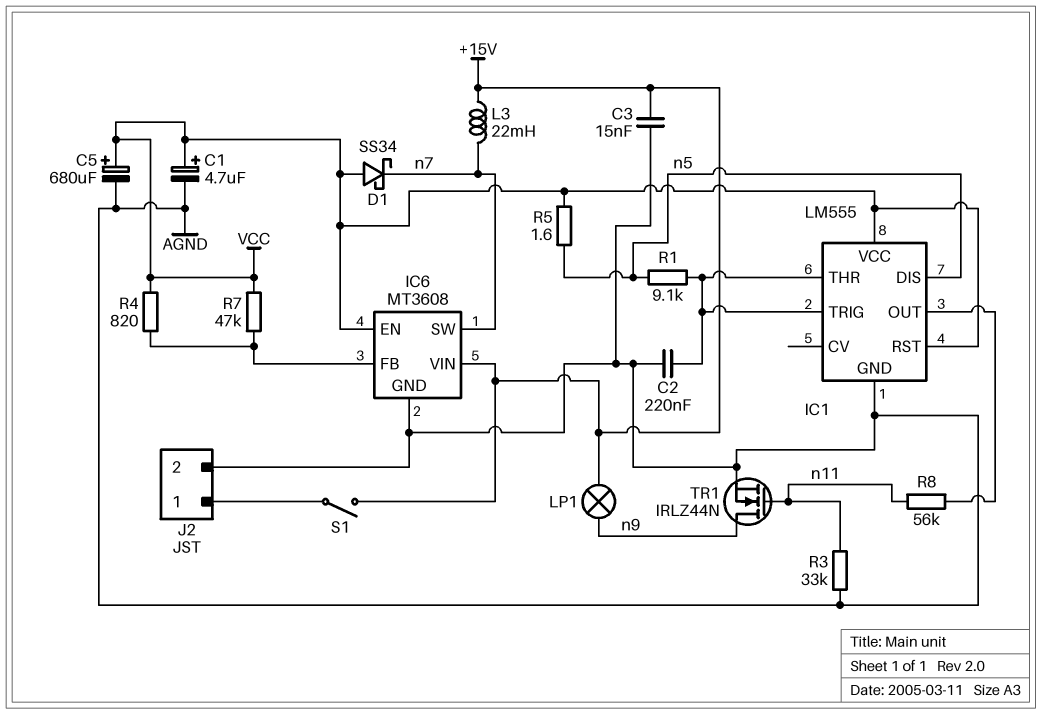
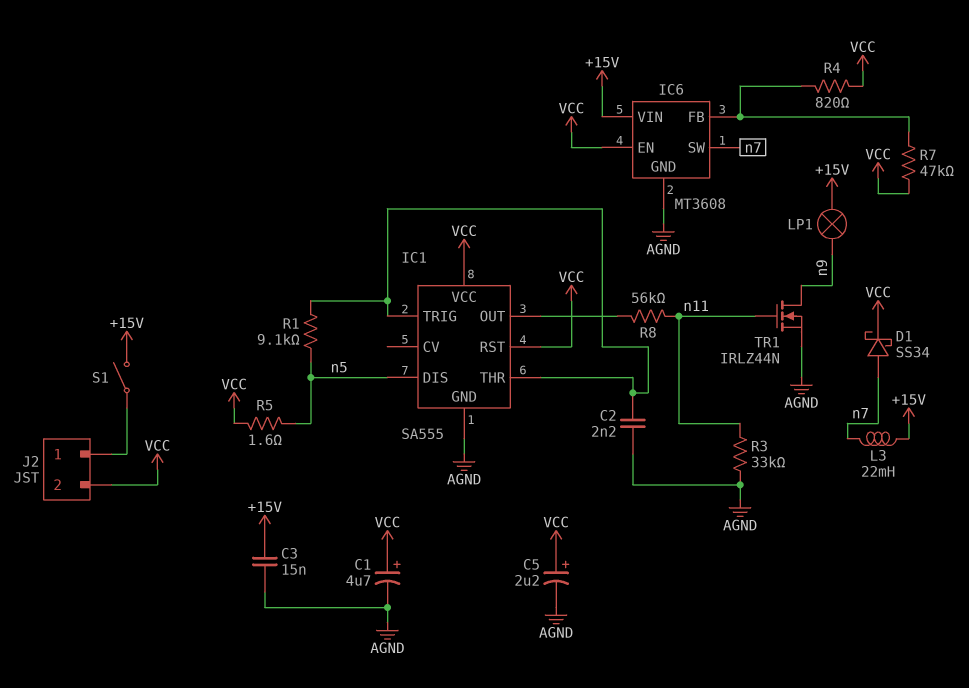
C2: 220nF (AGND, IC1/THR) -> 2.2nF (AGND, IC1/THR)
C5: 680uF (plus VCC, minus AGND) -> 2.2uF (plus VCC, minus AGND)
D1: schottky SS34 (A VCC, K n7) -> schottky SS34 (A n7, K VCC)
IC1: LM555 -> SA555
J2 pin 2: AGND -> VCC

